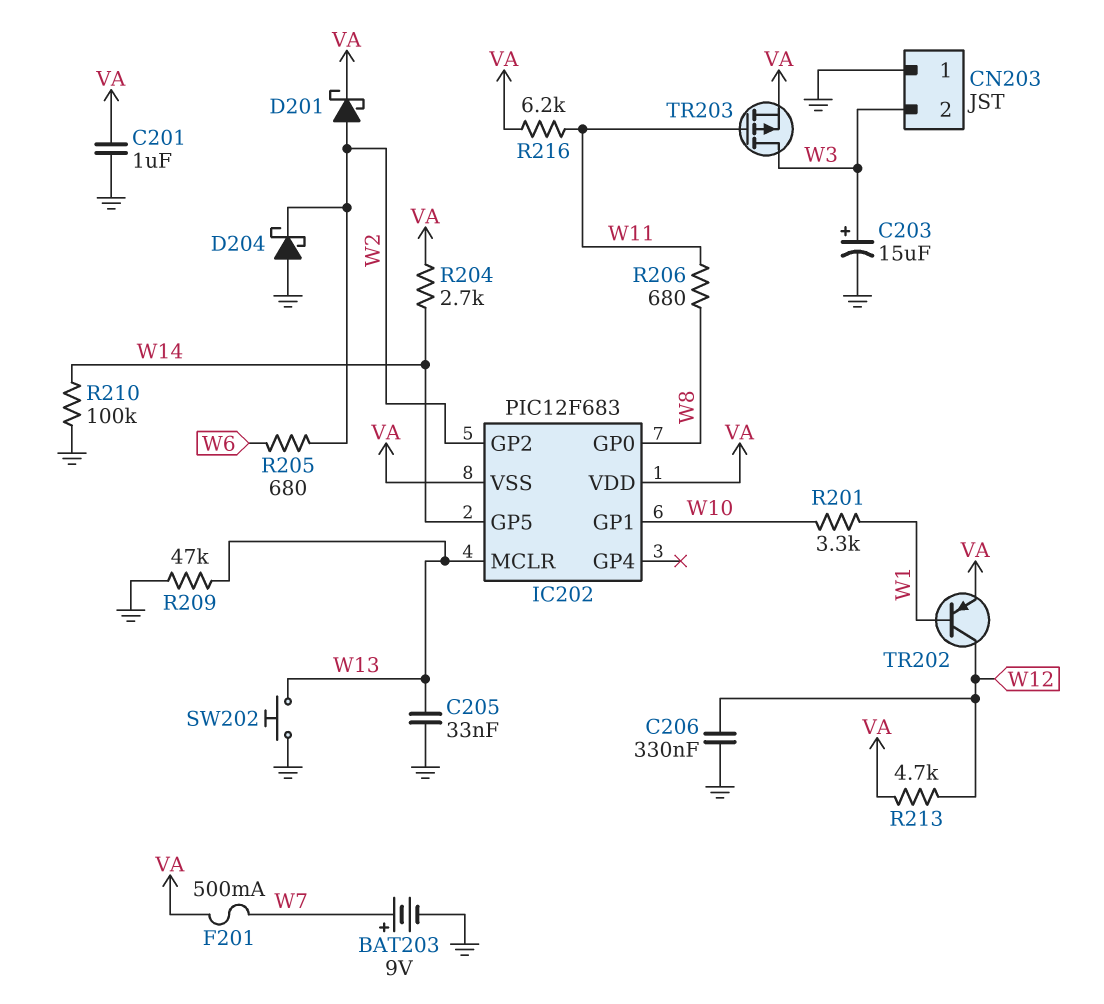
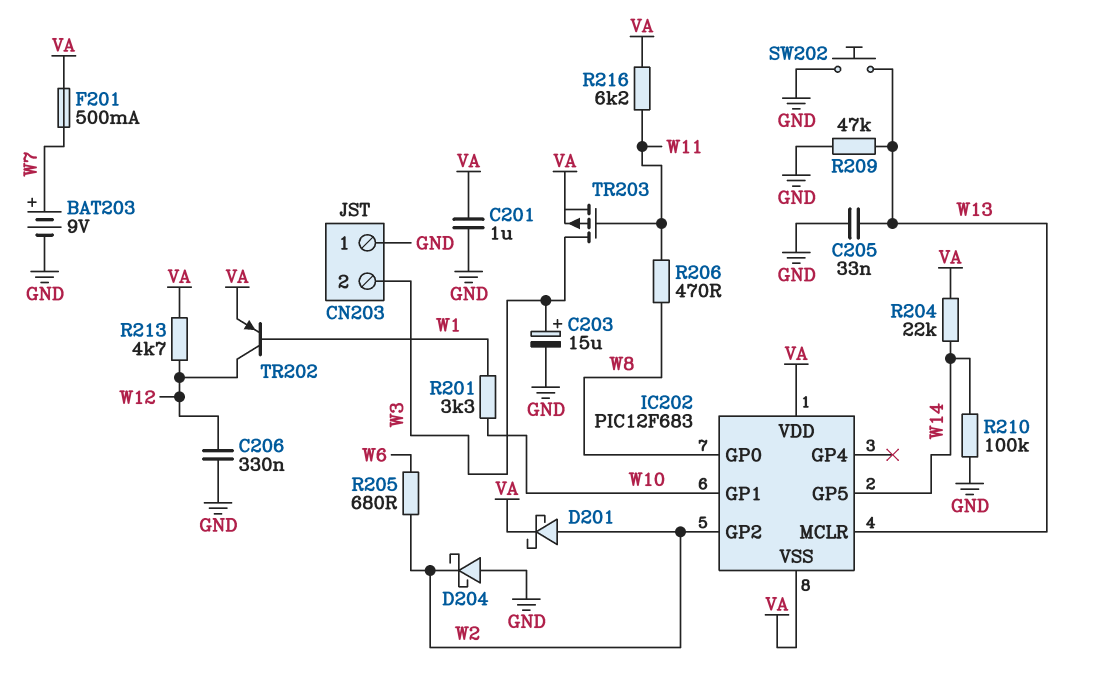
R204: 2.7k (VA, W14) -> 22k (VA, W14)
R206: 680 (W8, W11) -> 470 (W8, W11)

